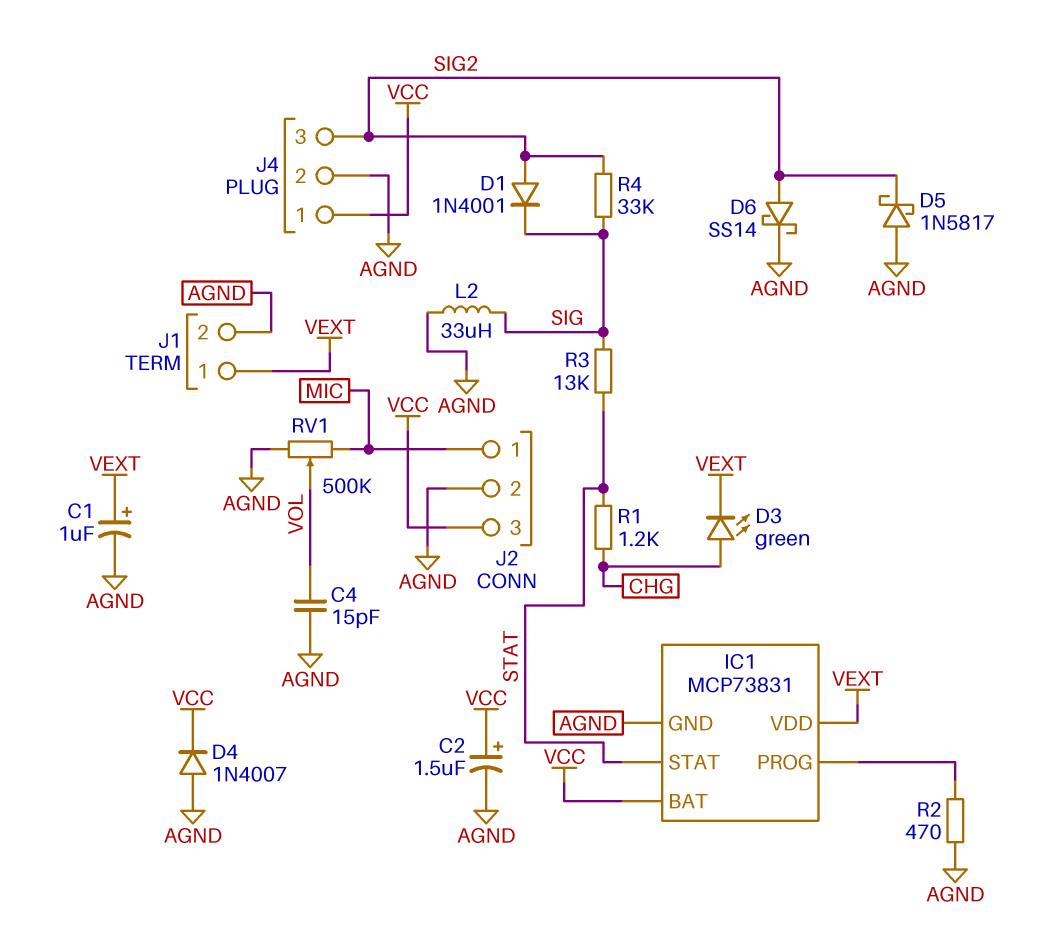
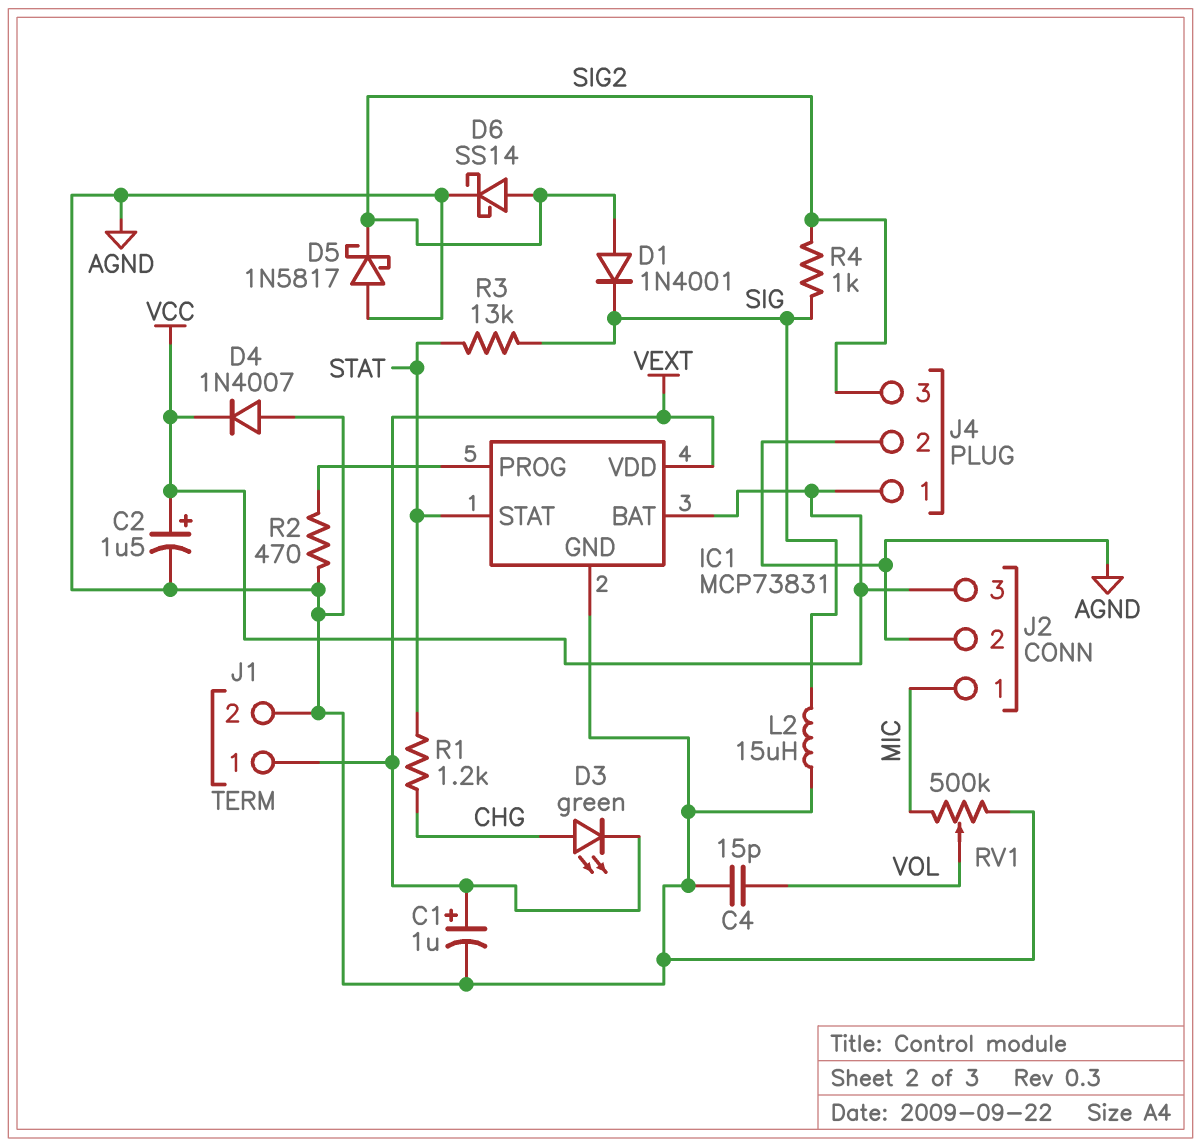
L2: 33uH (AGND, SIG) -> 15uH (AGND, SIG)
R4: 33k (SIG, SIG2) -> 1k (SIG, SIG2)

